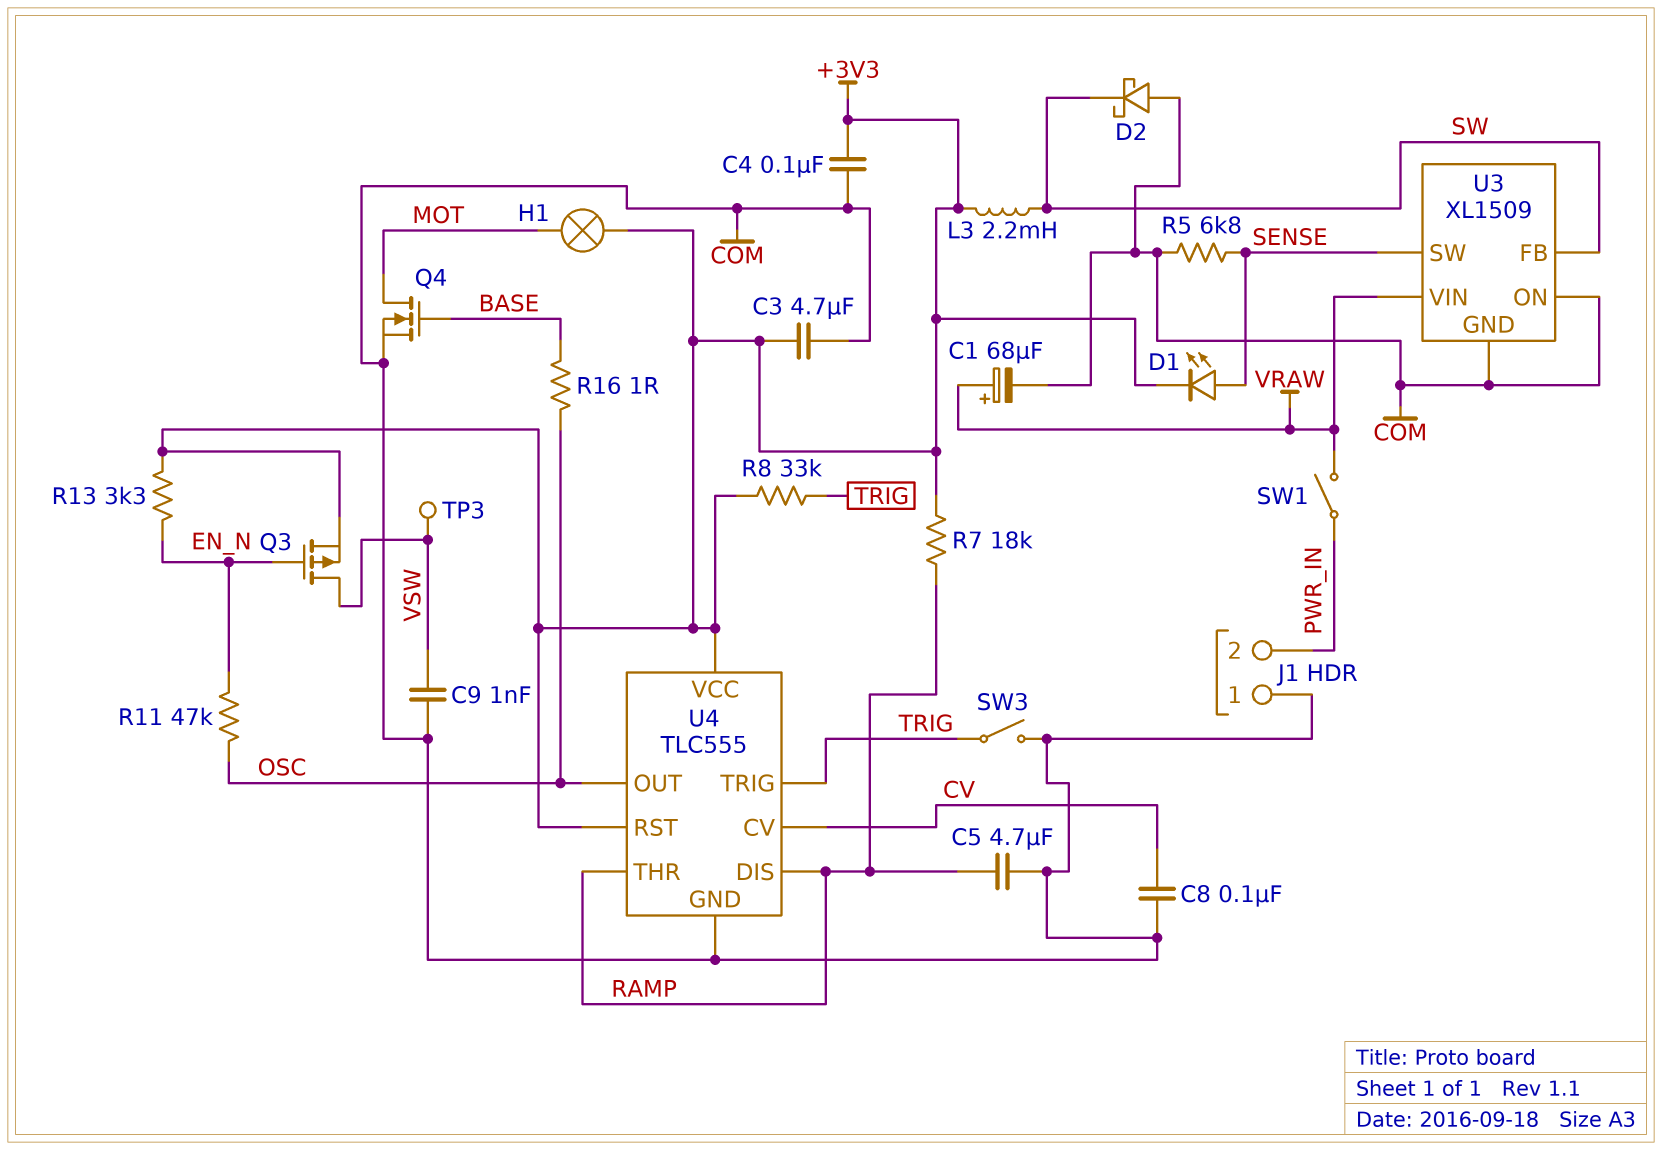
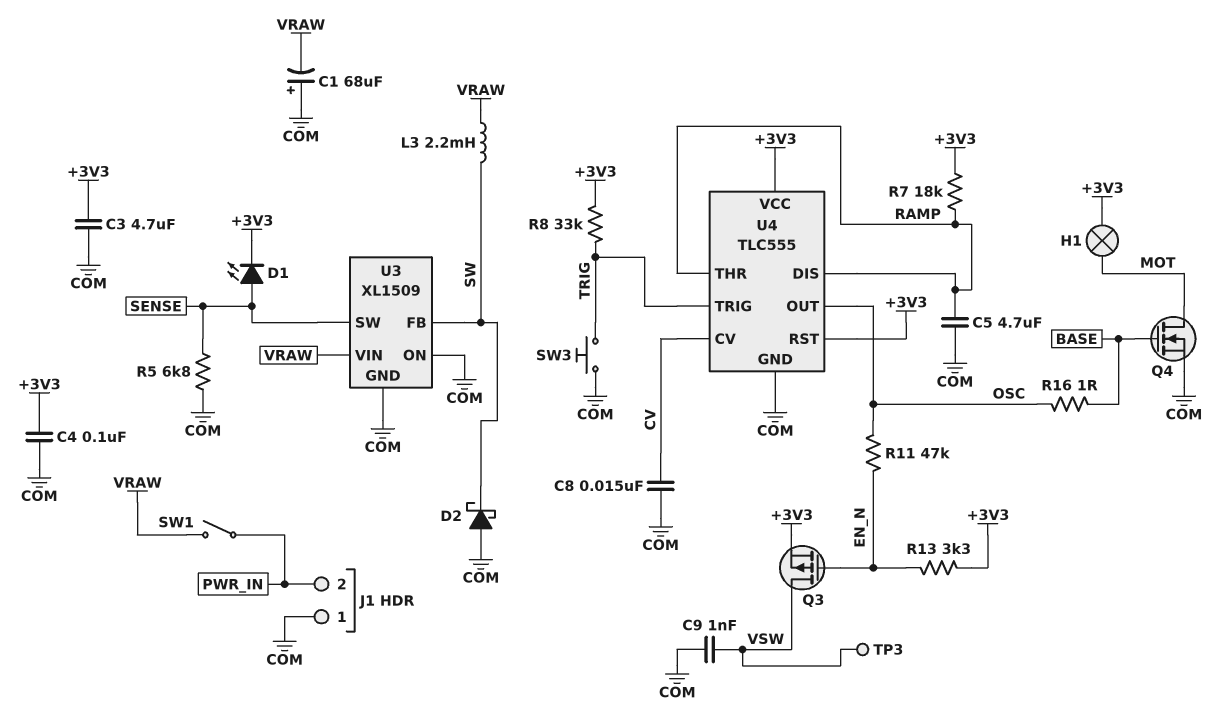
C1: 68uF (plus VRAW, minus COM) -> 68uF (plus COM, minus VRAW)
C8: 100nF (COM, CV) -> 15nF (COM, CV)
L3: 2.2mH (+3V3, SW) -> 2.2mH (SW, VRAW)
SW3: switch (COM, TRIG) -> button (COM, TRIG)

